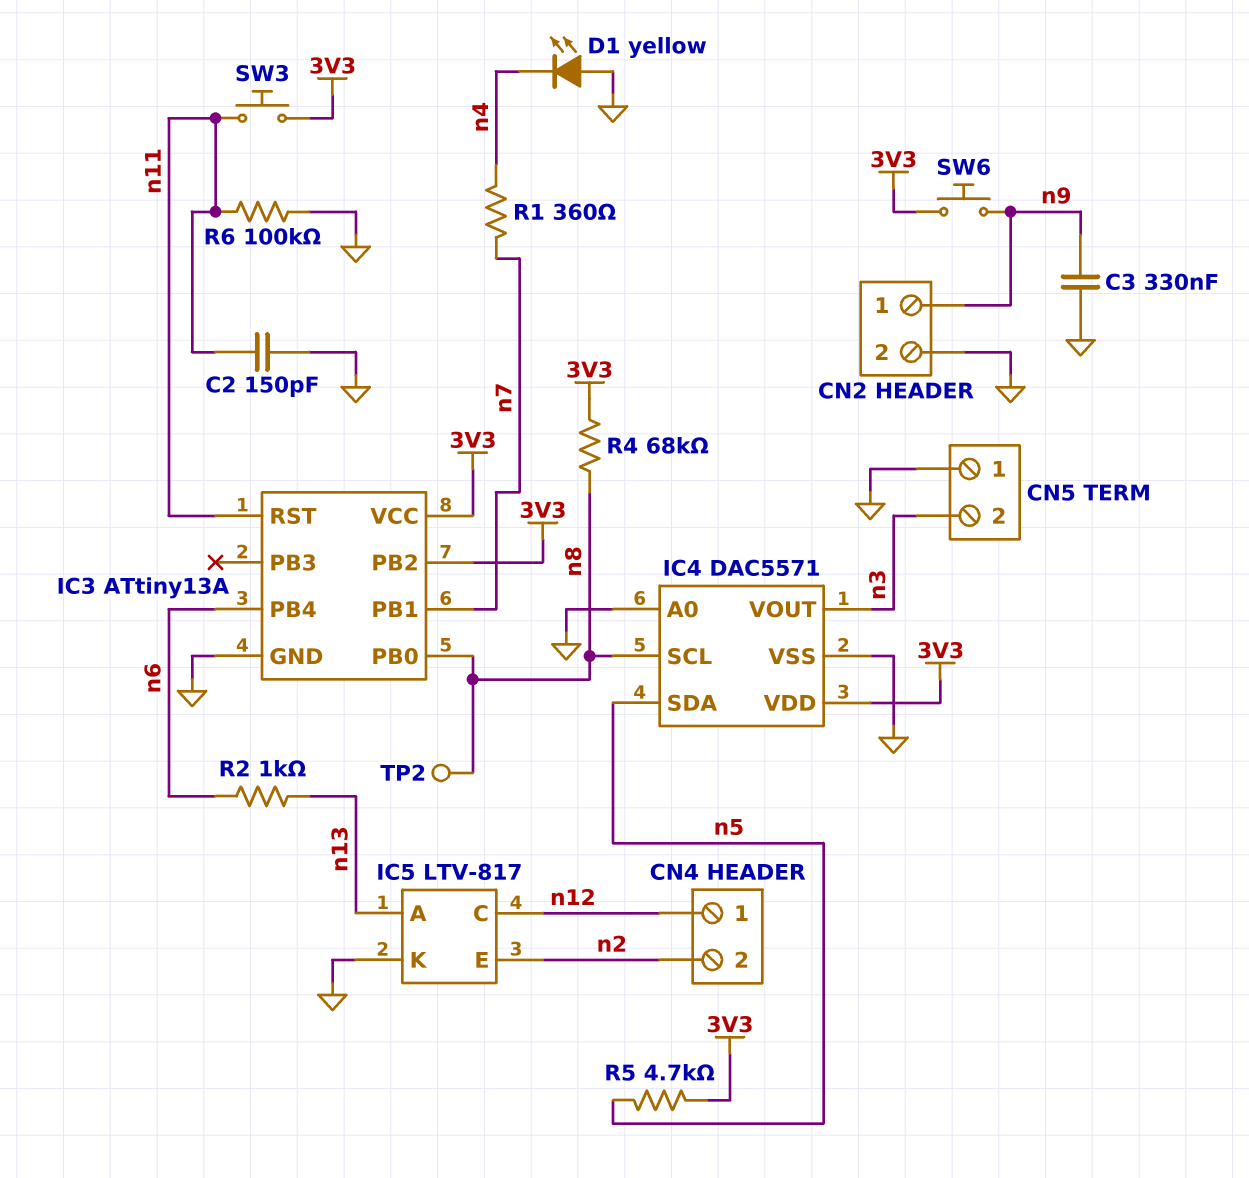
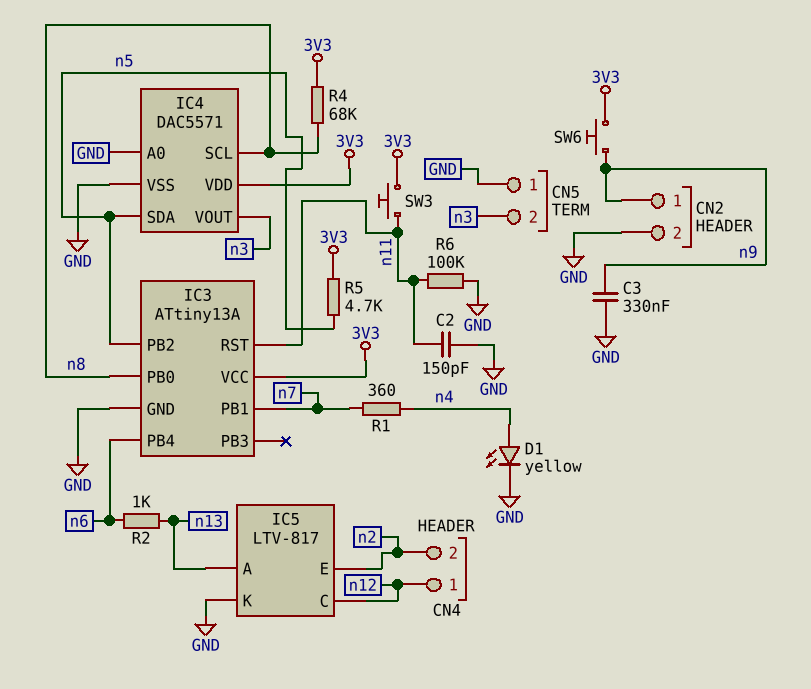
D1: LED yellow (A GND, K n4) -> LED yellow (A n4, K GND)
IC3 pin PB2: 3V3 -> n5
TP2: test point (n8) -> none

